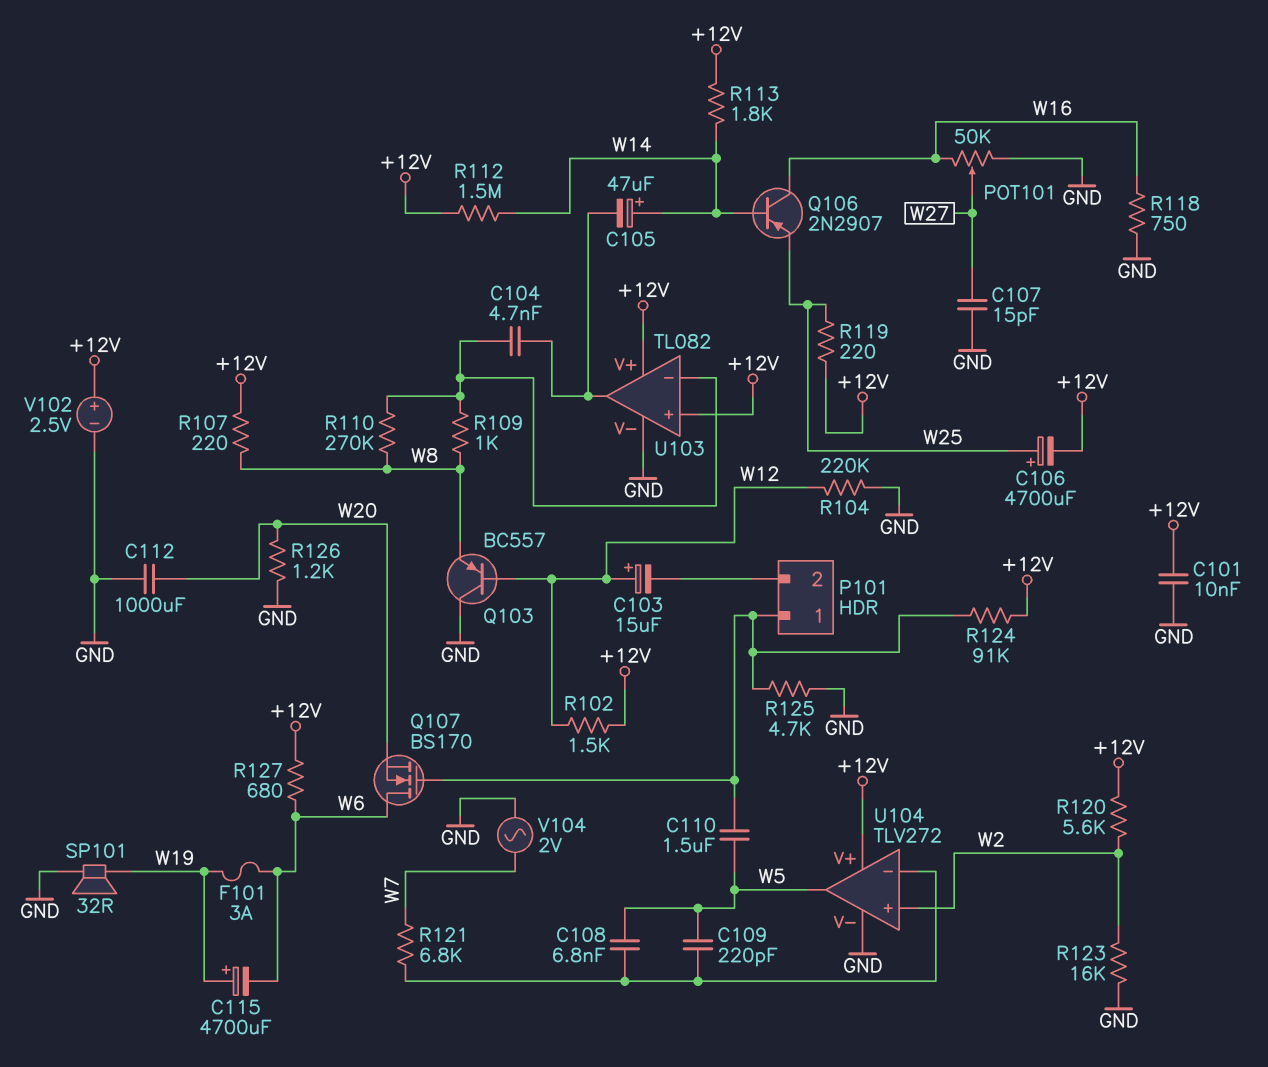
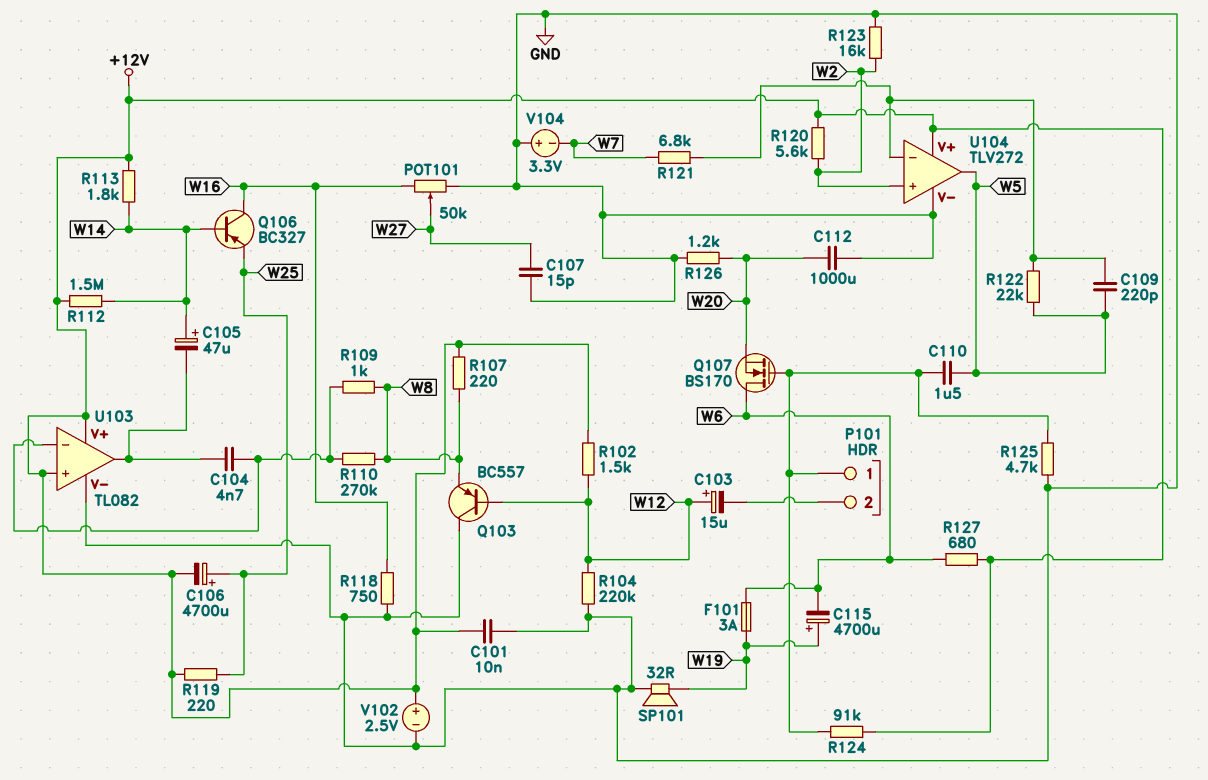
C108: 6.8nF (U104/in-, W5) -> none
Q106: PNP 2N2907 (B W14, C W16, E W25) -> PNP BC327 (B W14, C W16, E W25)
R122: none -> 22k (U104/in-, W5)
V104: AC 2V (GND, W7) -> 3.3V (plus GND, minus W7)

